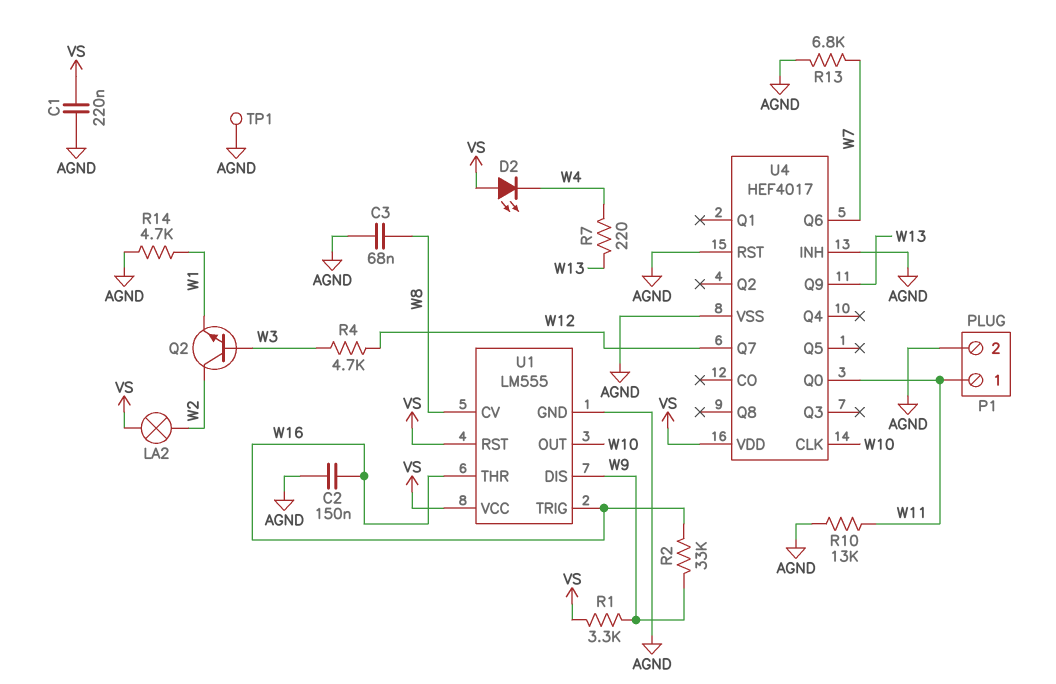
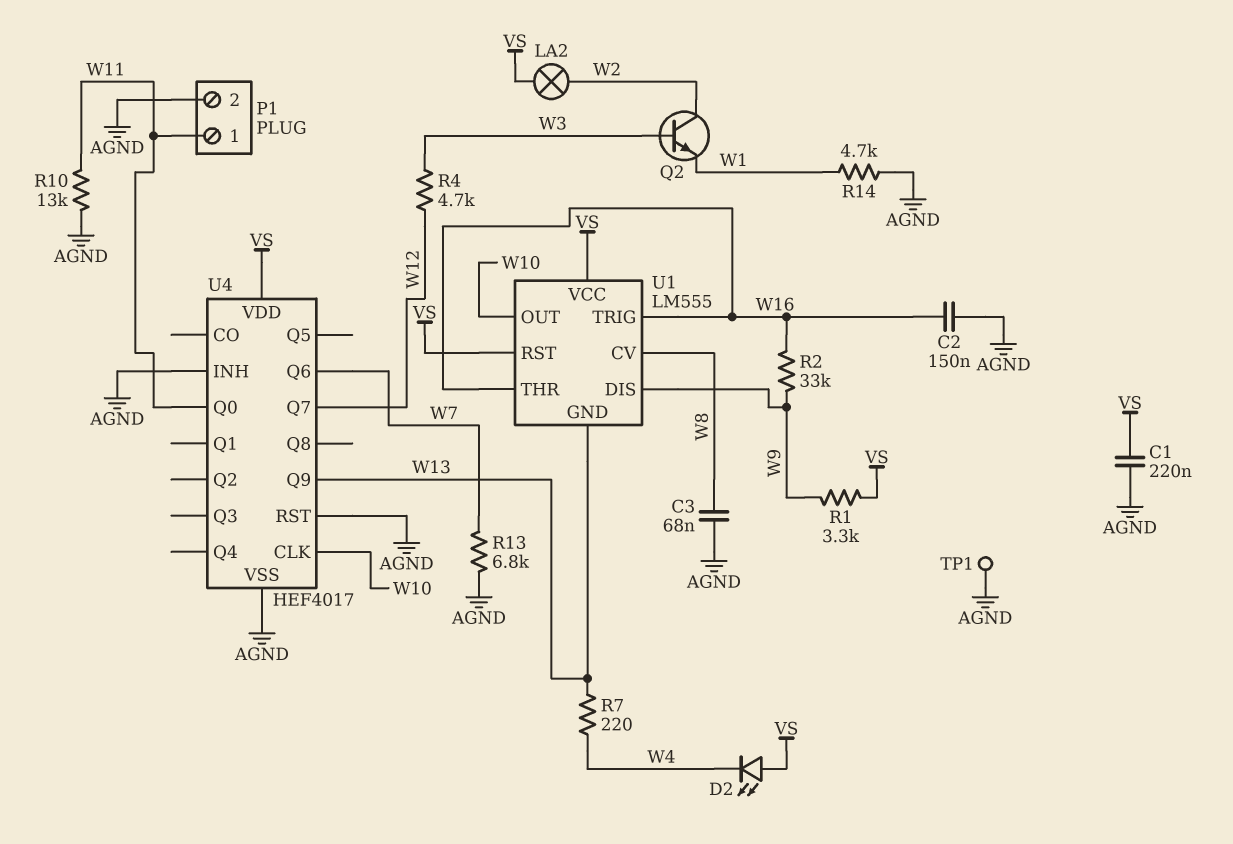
U1 pin GND: AGND -> W13

